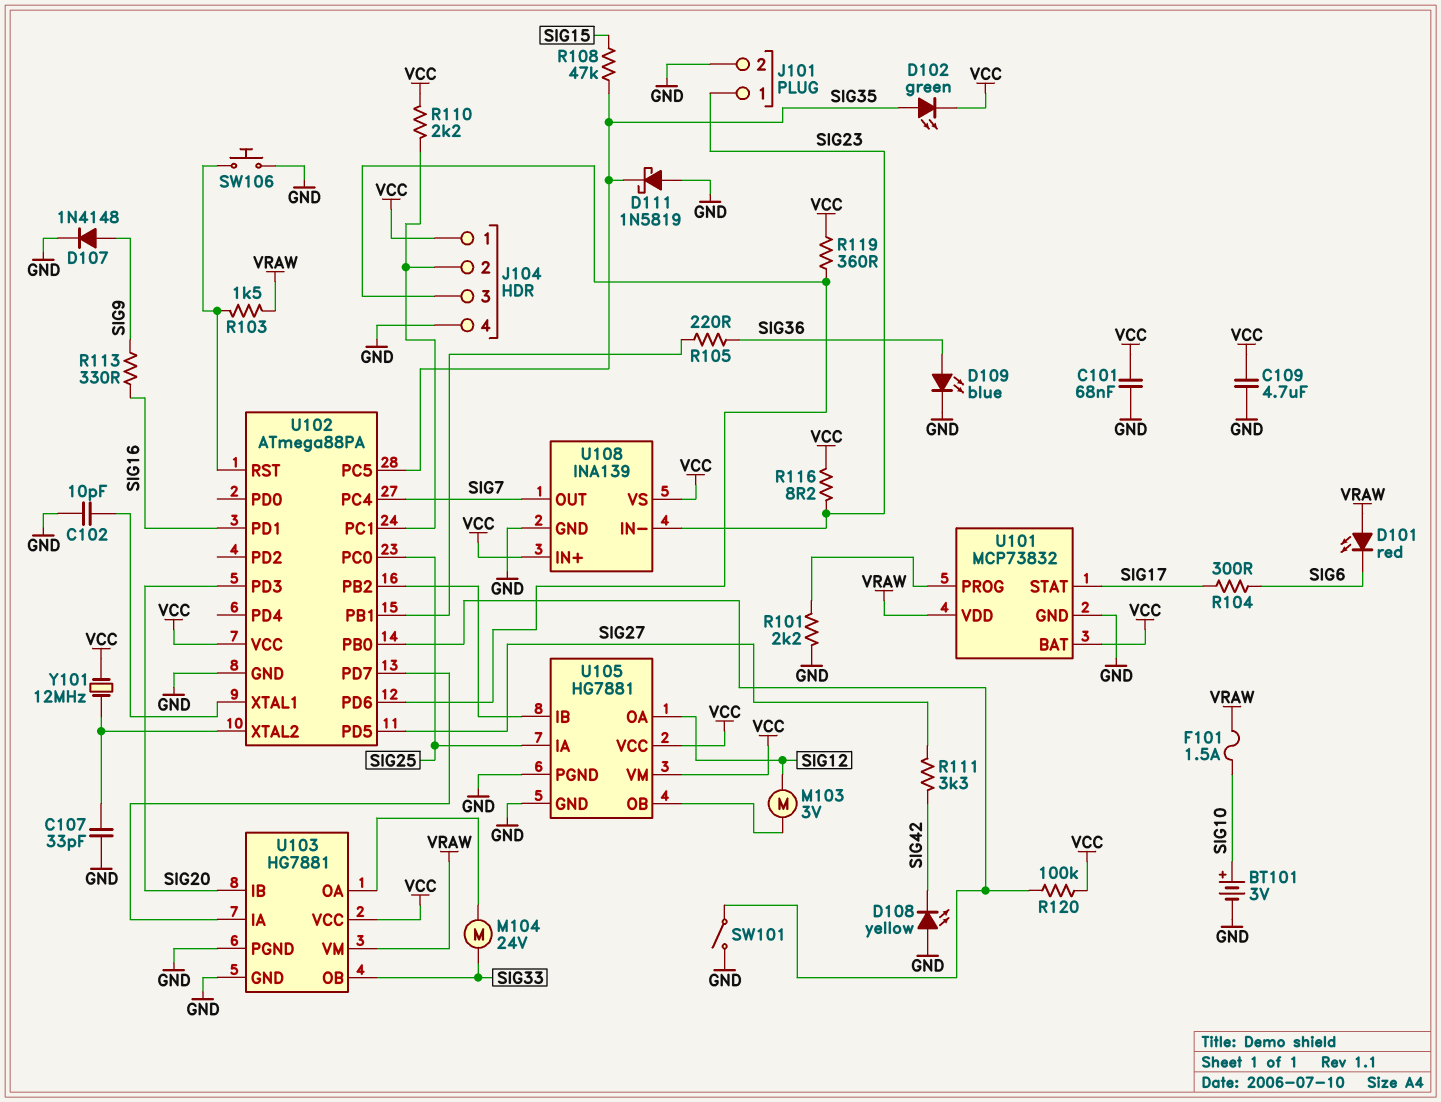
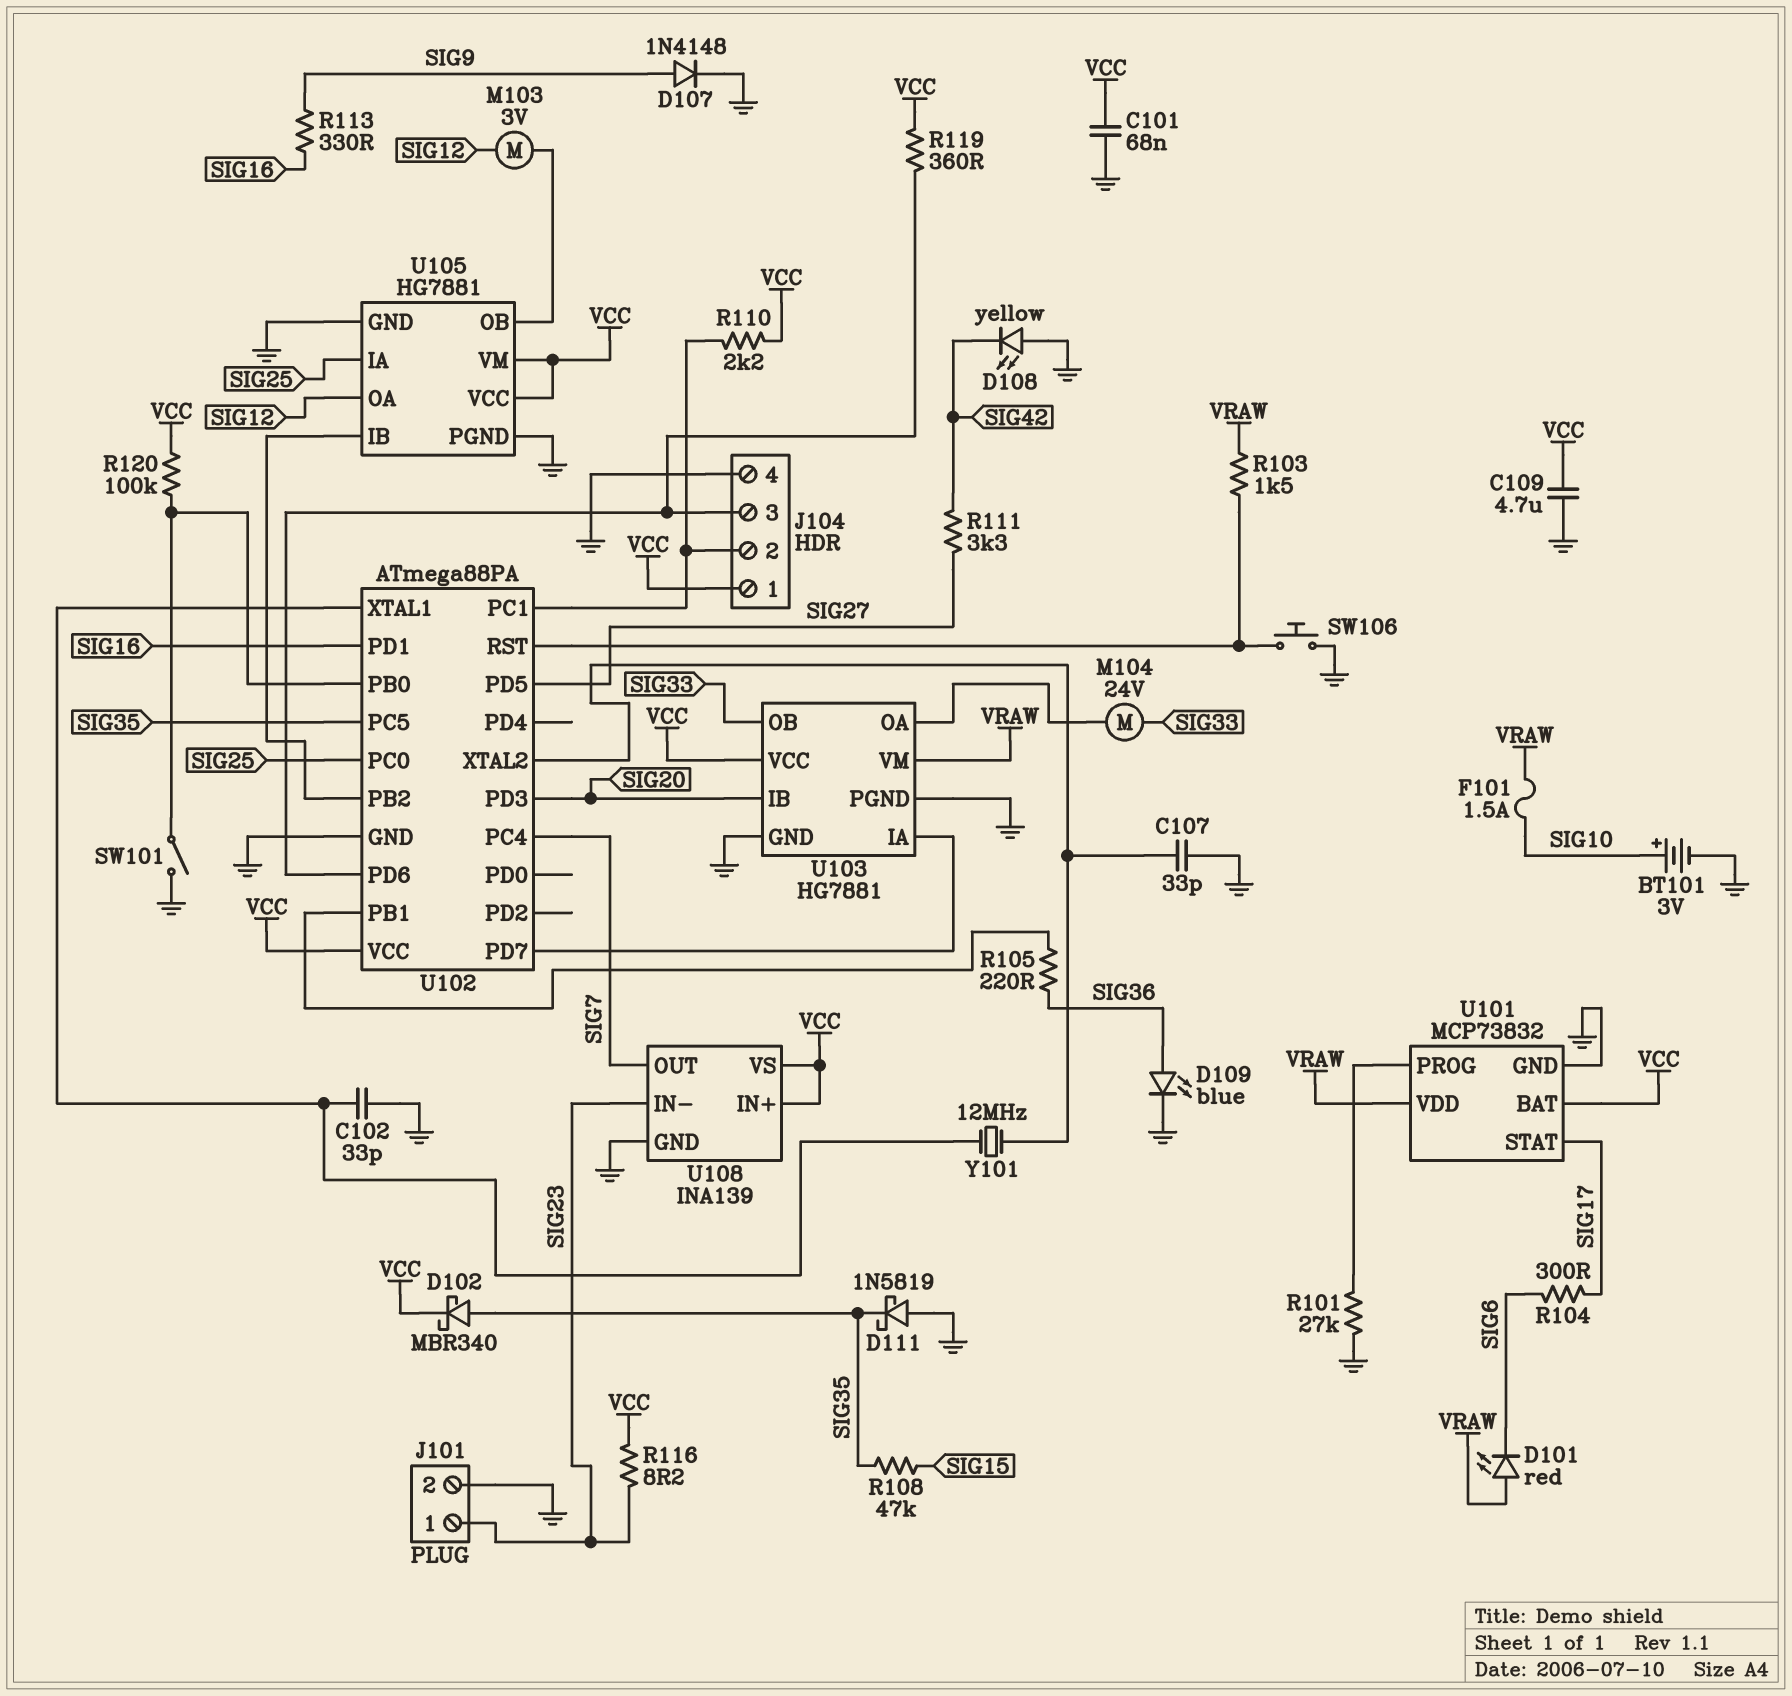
C102: 10pF (GND, U102/XTAL1) -> 33pF (GND, U102/XTAL1)
D102: LED green (A SIG35, K VCC) -> schottky MBR340 (A SIG35, K VCC)
R101: 2.2k (GND, U101/PROG) -> 27k (GND, U101/PROG)
Y101: 12MHz (U102/XTAL2, VCC) -> 12MHz (U102/XTAL1, U102/XTAL2)

